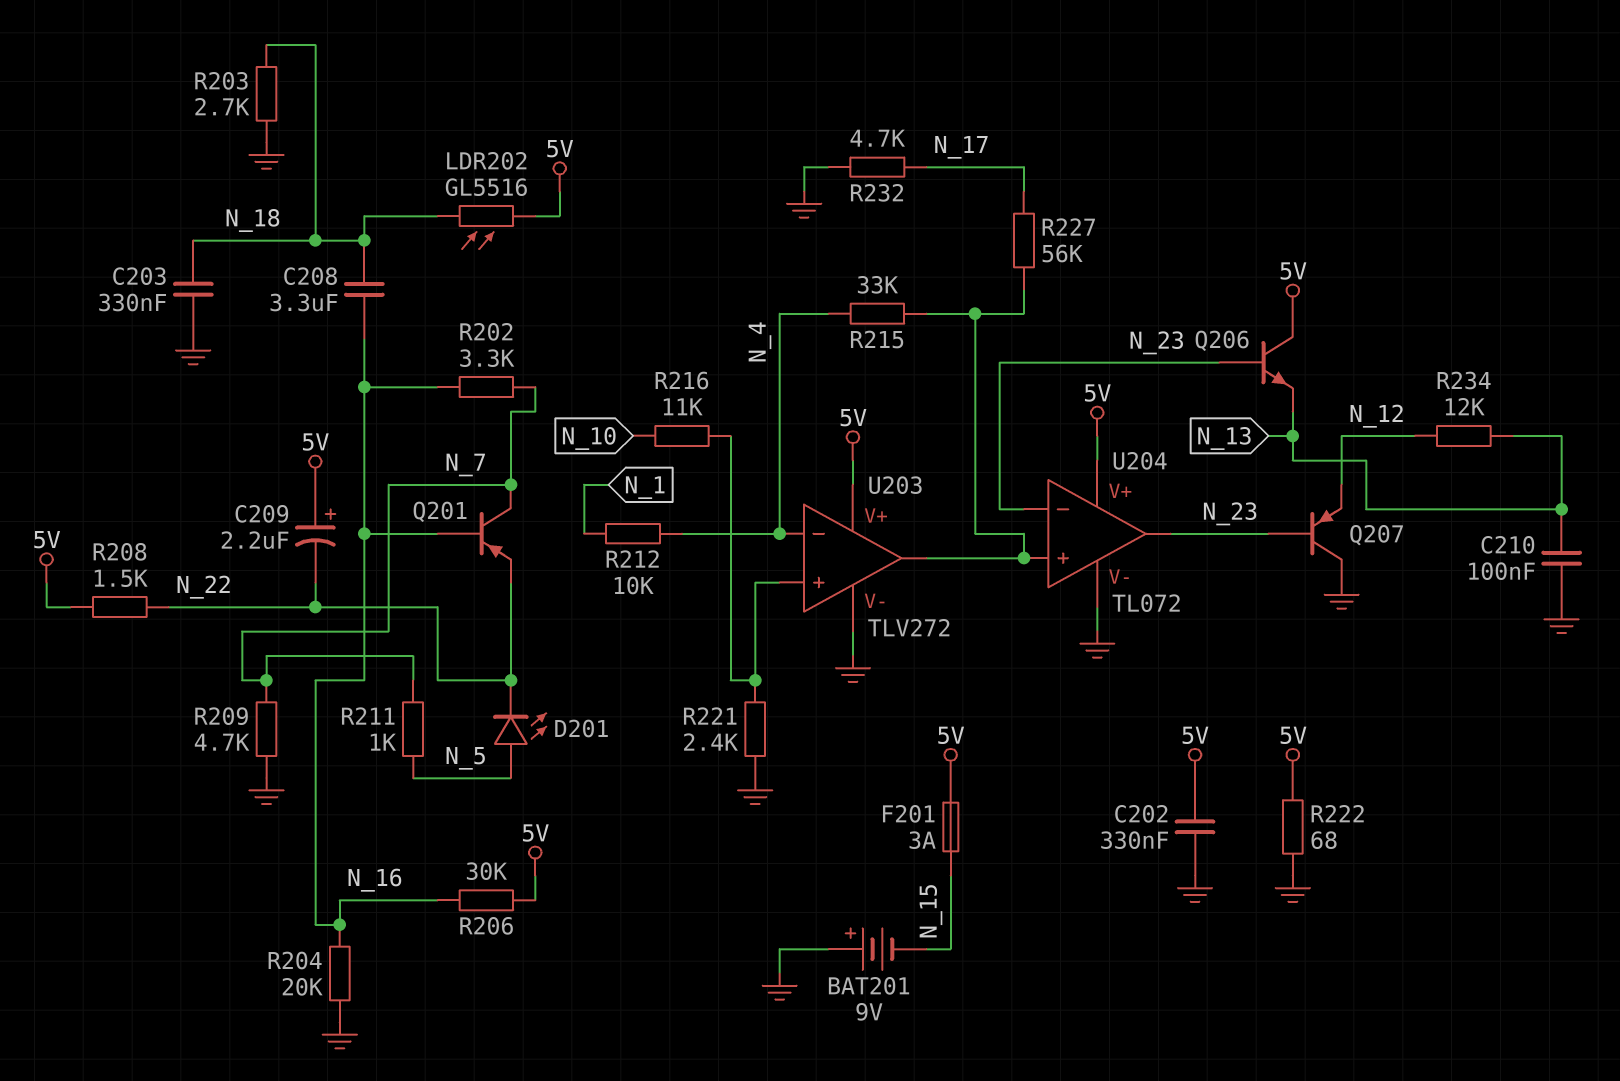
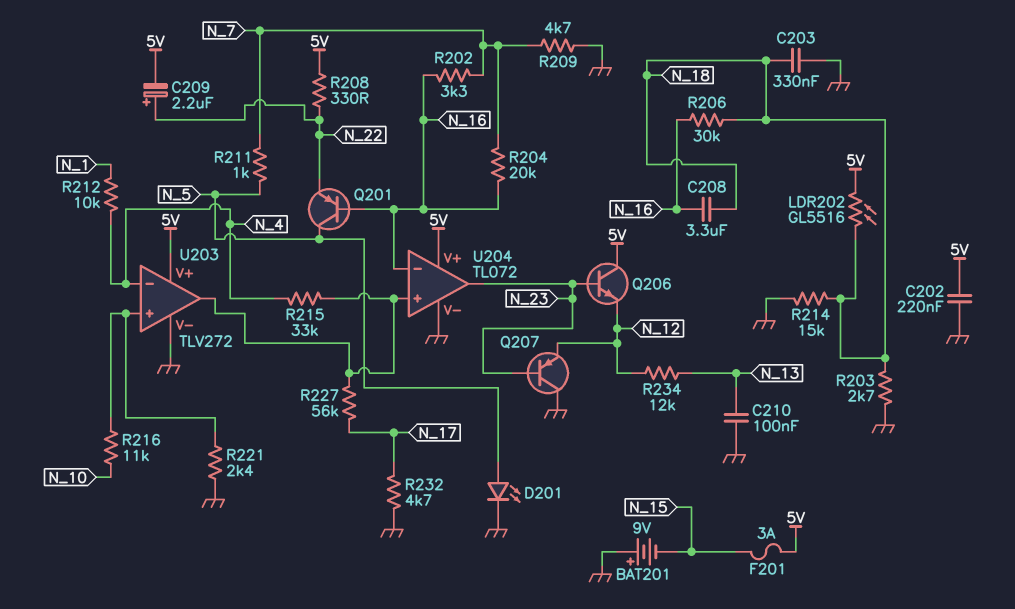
C202: 330nF (5V, GND) -> 220nF (5V, GND)
C209: 2.2uF (plus 5V, minus N_22) -> 2.2uF (plus N_22, minus 5V)
D201: LED (A N_5, K N_22) -> LED (A N_5, K GND)
Q201: PNP (B N_16, C N_7, E N_22) -> PNP (B N_16, C N_5, E N_22)
Q206: NPN (B N_23, C 5V, E N_13) -> NPN (B N_23, C 5V, E N_12)
R204: 20k (GND, N_16) -> 20k (N_7, N_16)
R206: 30k (5V, N_16) -> 30k (N_16, N_18)
R208: 1.5k (5V, N_22) -> 330 (5V, N_22)
R214: none -> 15k (GND, N_18)
R222: 68 (5V, GND) -> none
U204 pin in-: N_23 -> N_16

